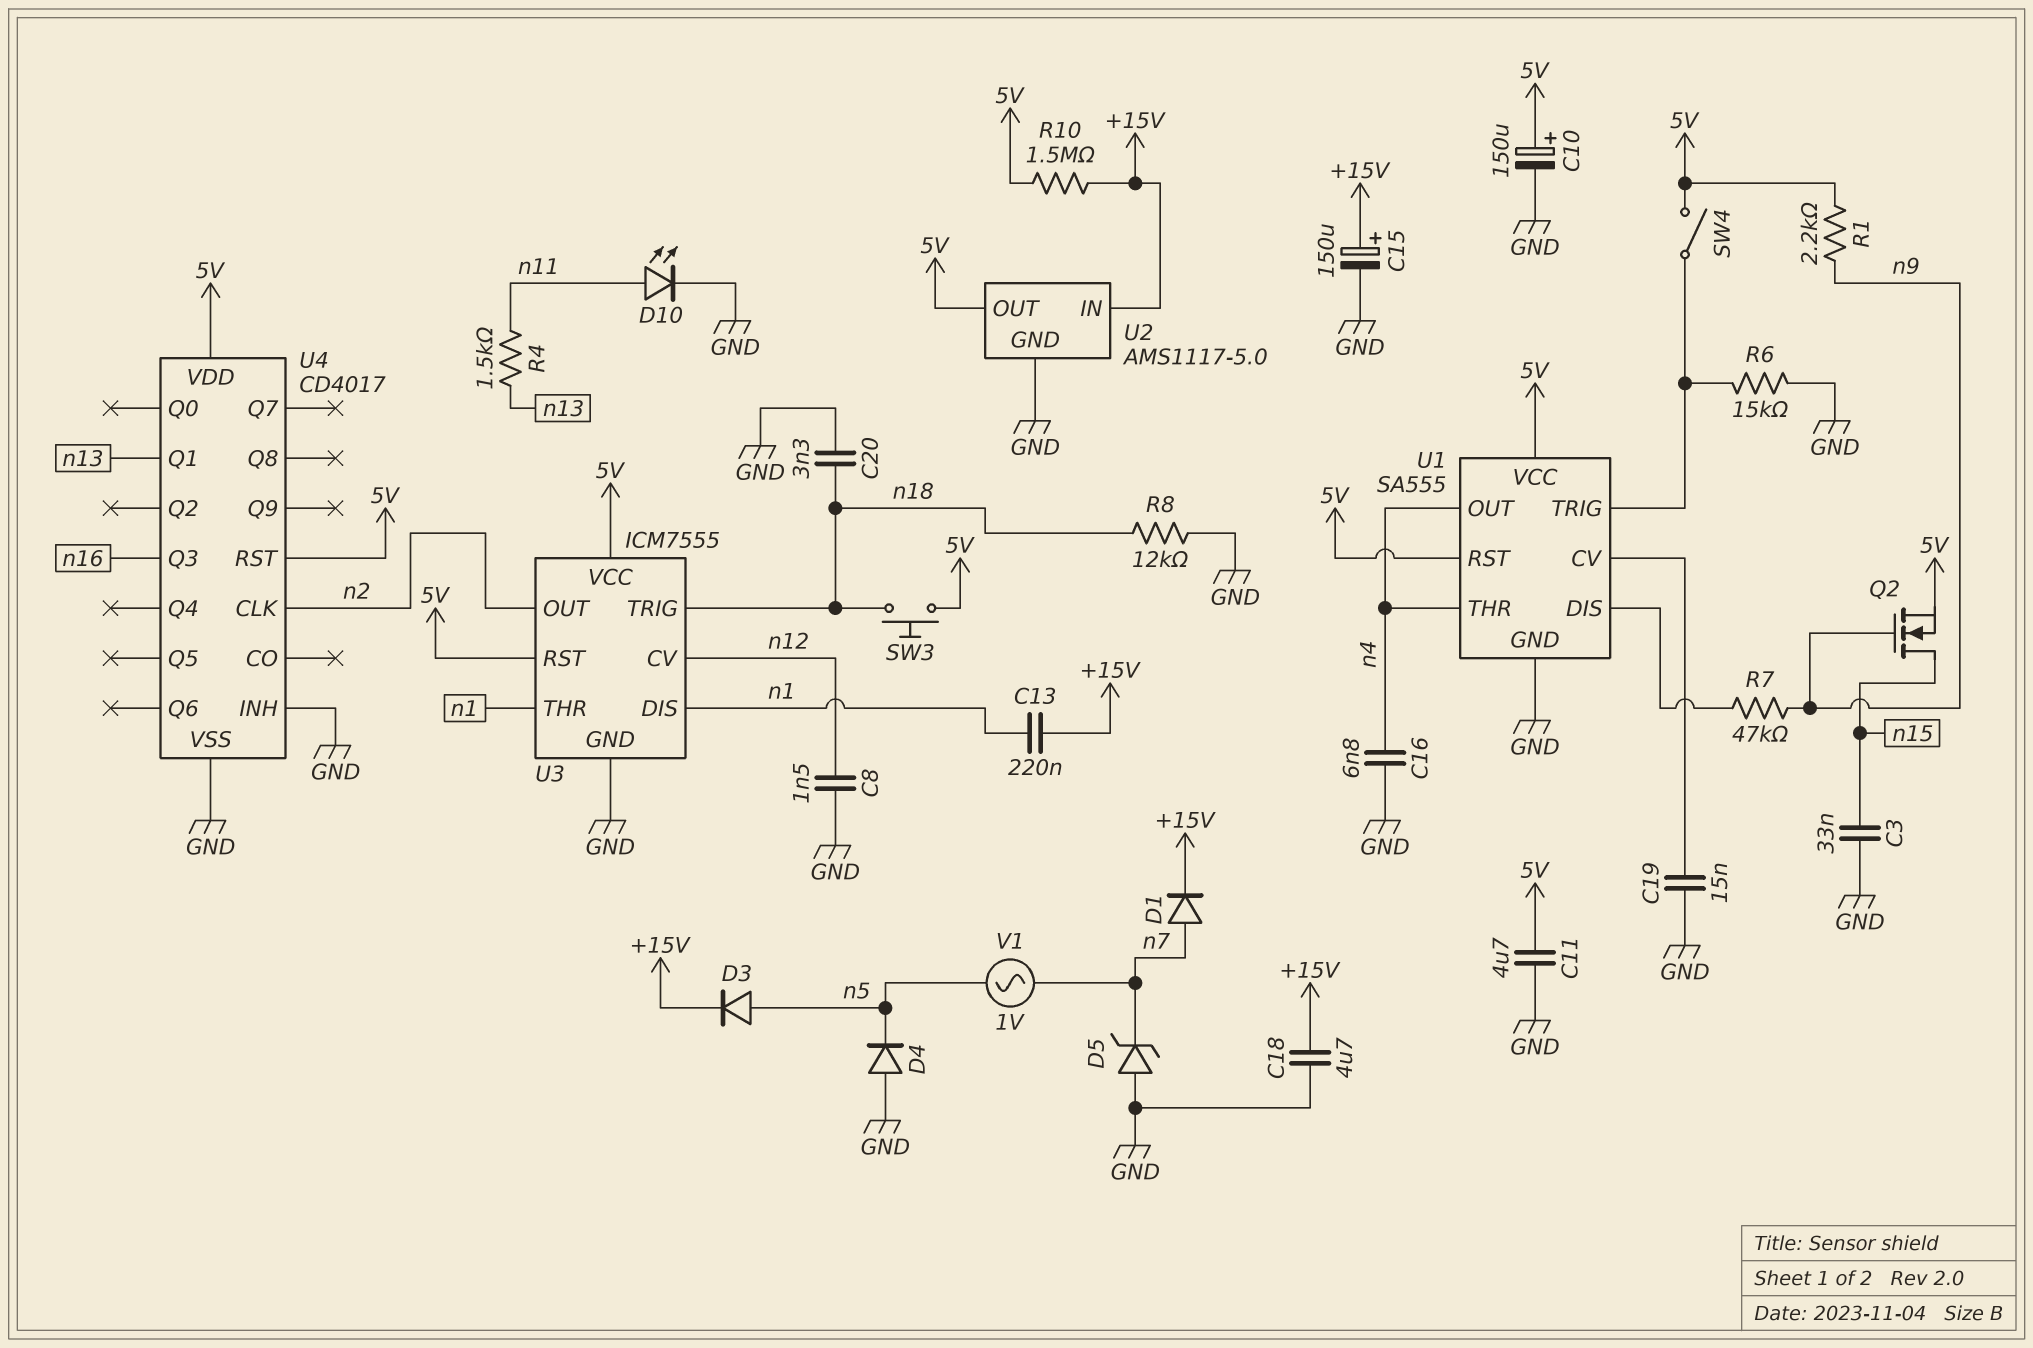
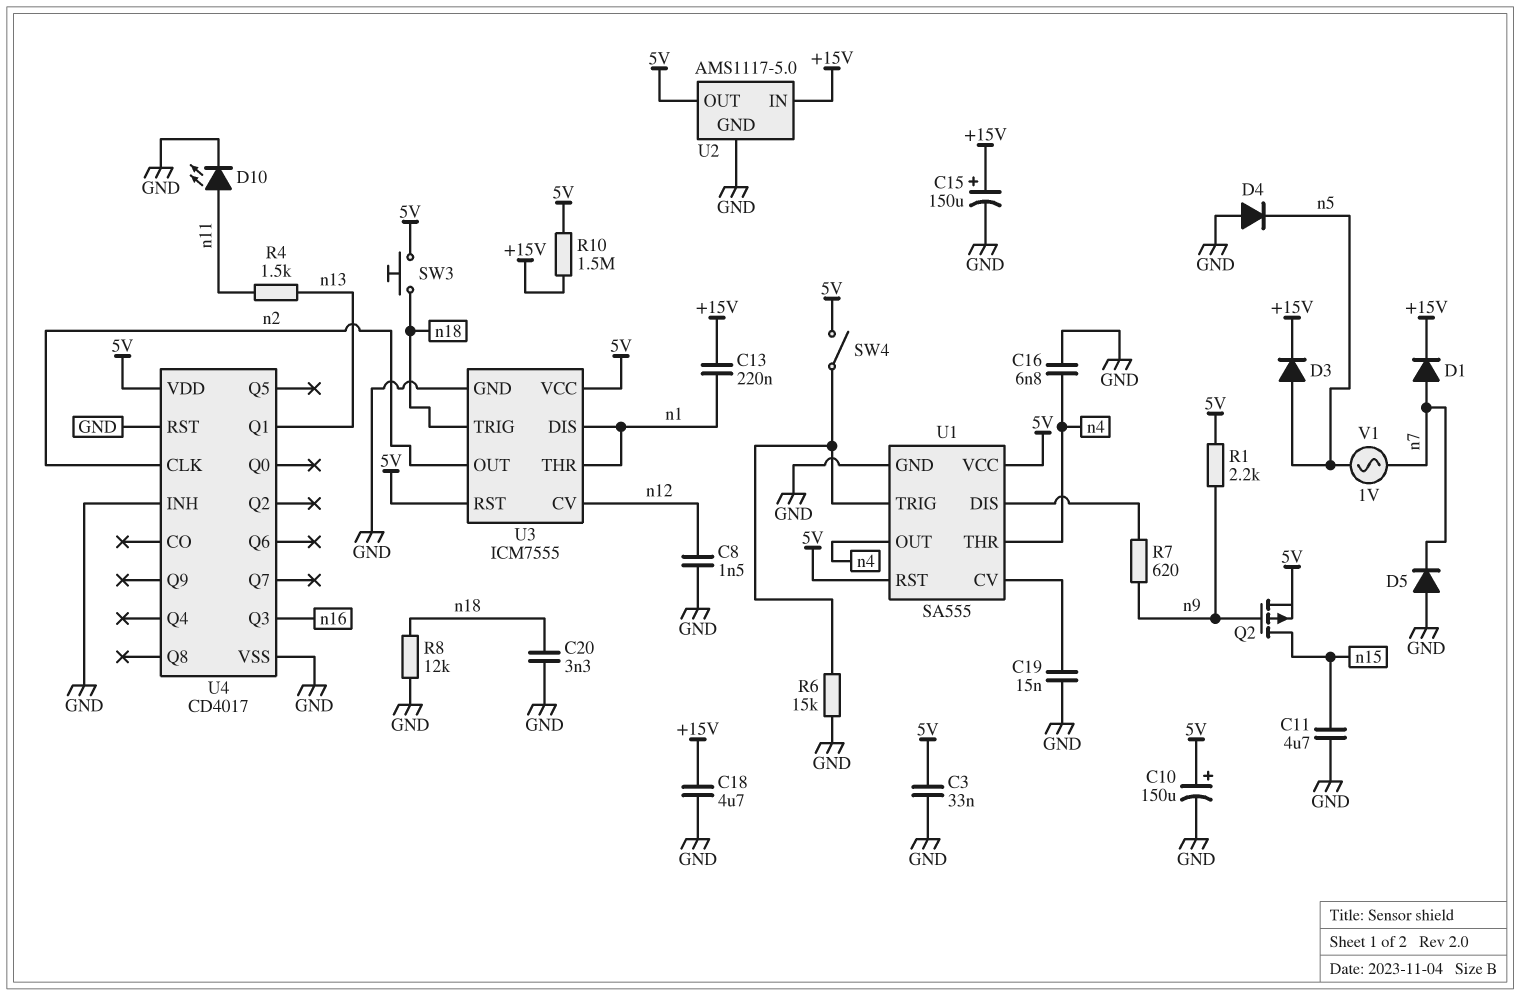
C3: 33nF (GND, n15) -> 33nF (5V, GND)
C11: 4.7uF (5V, GND) -> 4.7uF (GND, n15)
D5: zener (A GND, K n7) -> diode (A GND, K n7)
Q2: NMOS (G n9, D n15, S 5V) -> PMOS (G n9, D n15, S 5V)
R7: 47k (U1/DIS, n9) -> 620 (U1/DIS, n9)
U4 pin RST: 5V -> GND

